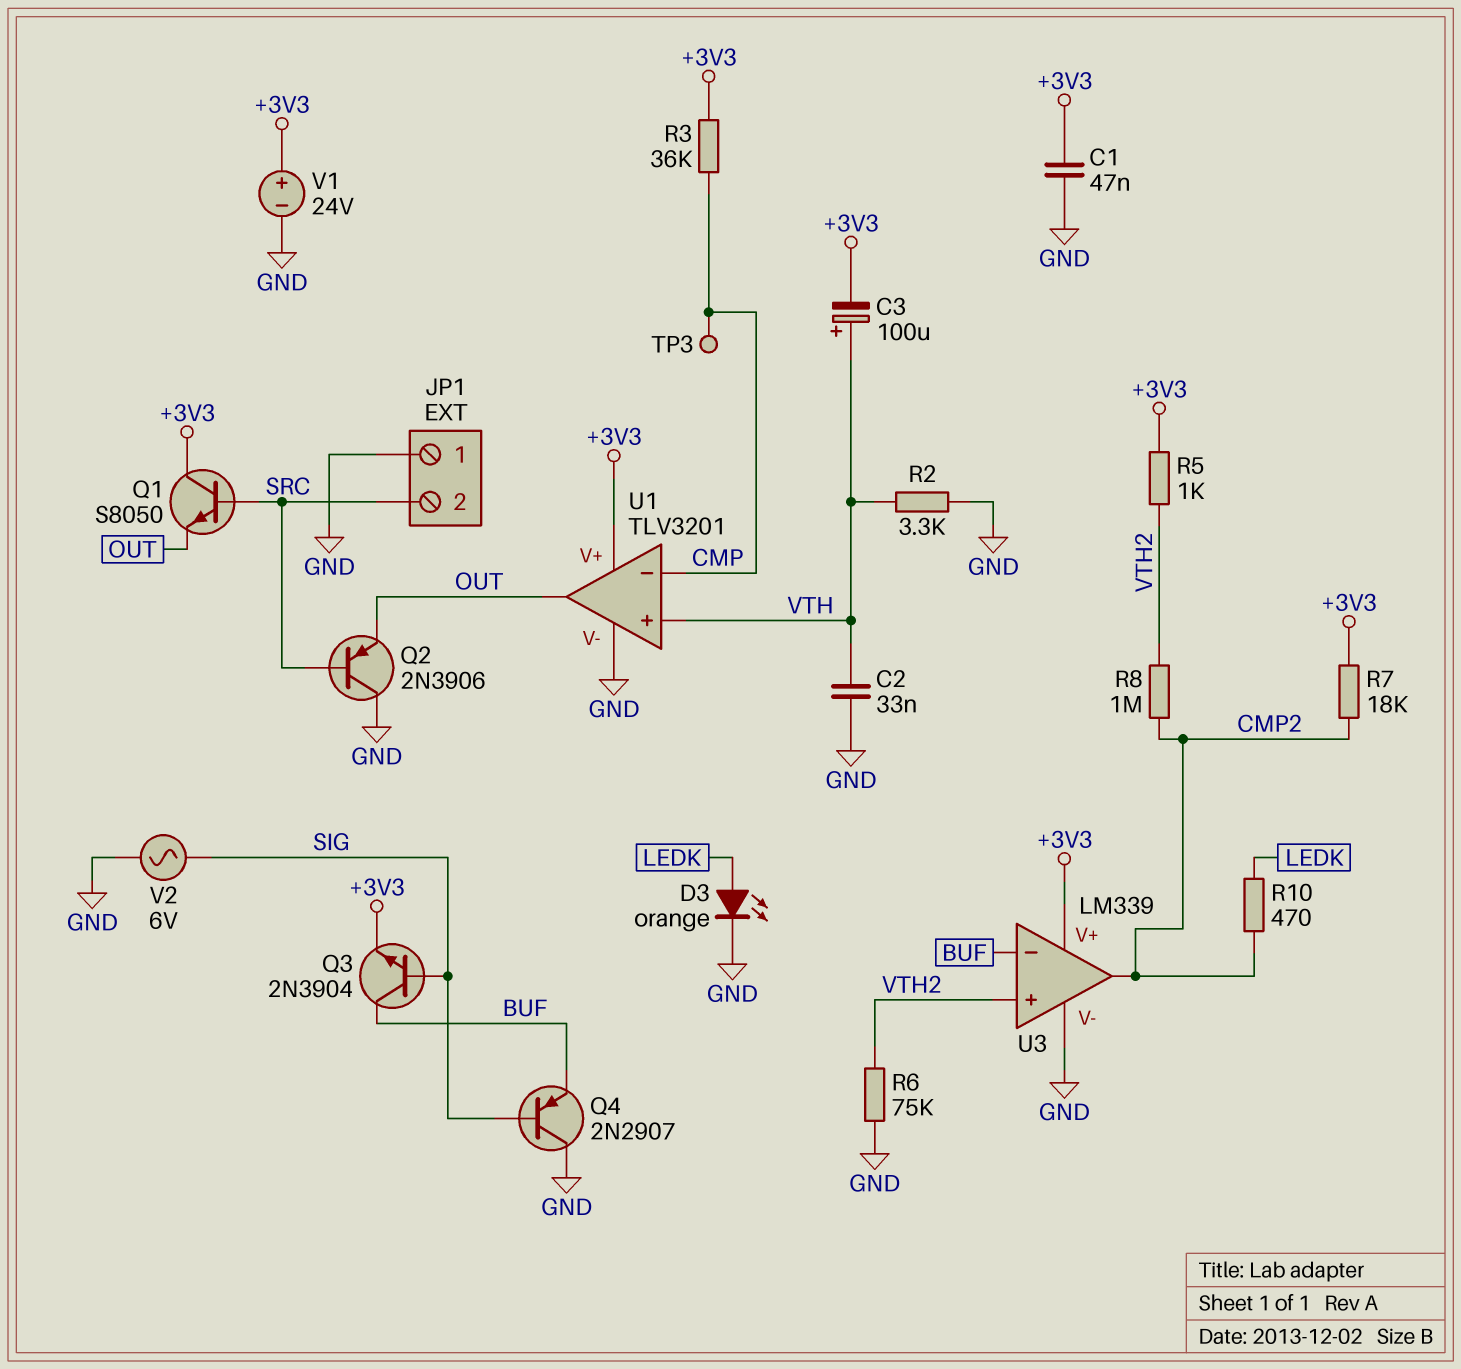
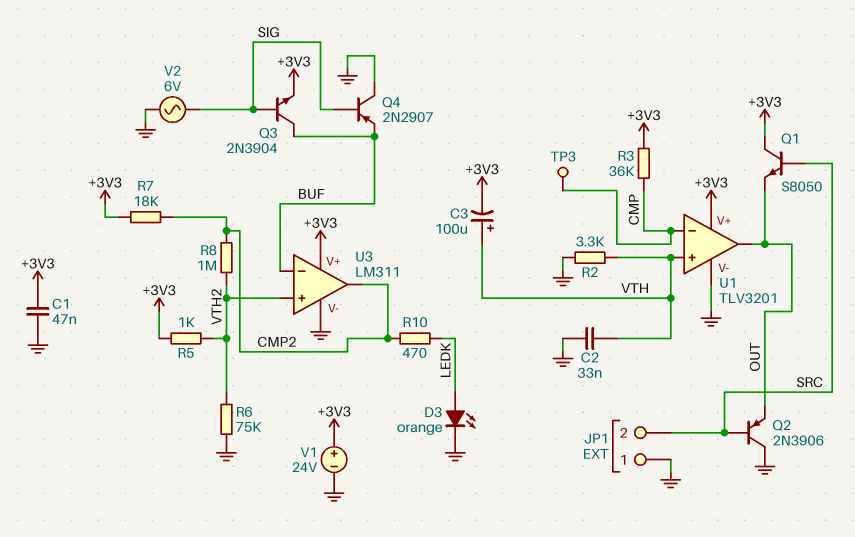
U3: LM339 -> LM311

